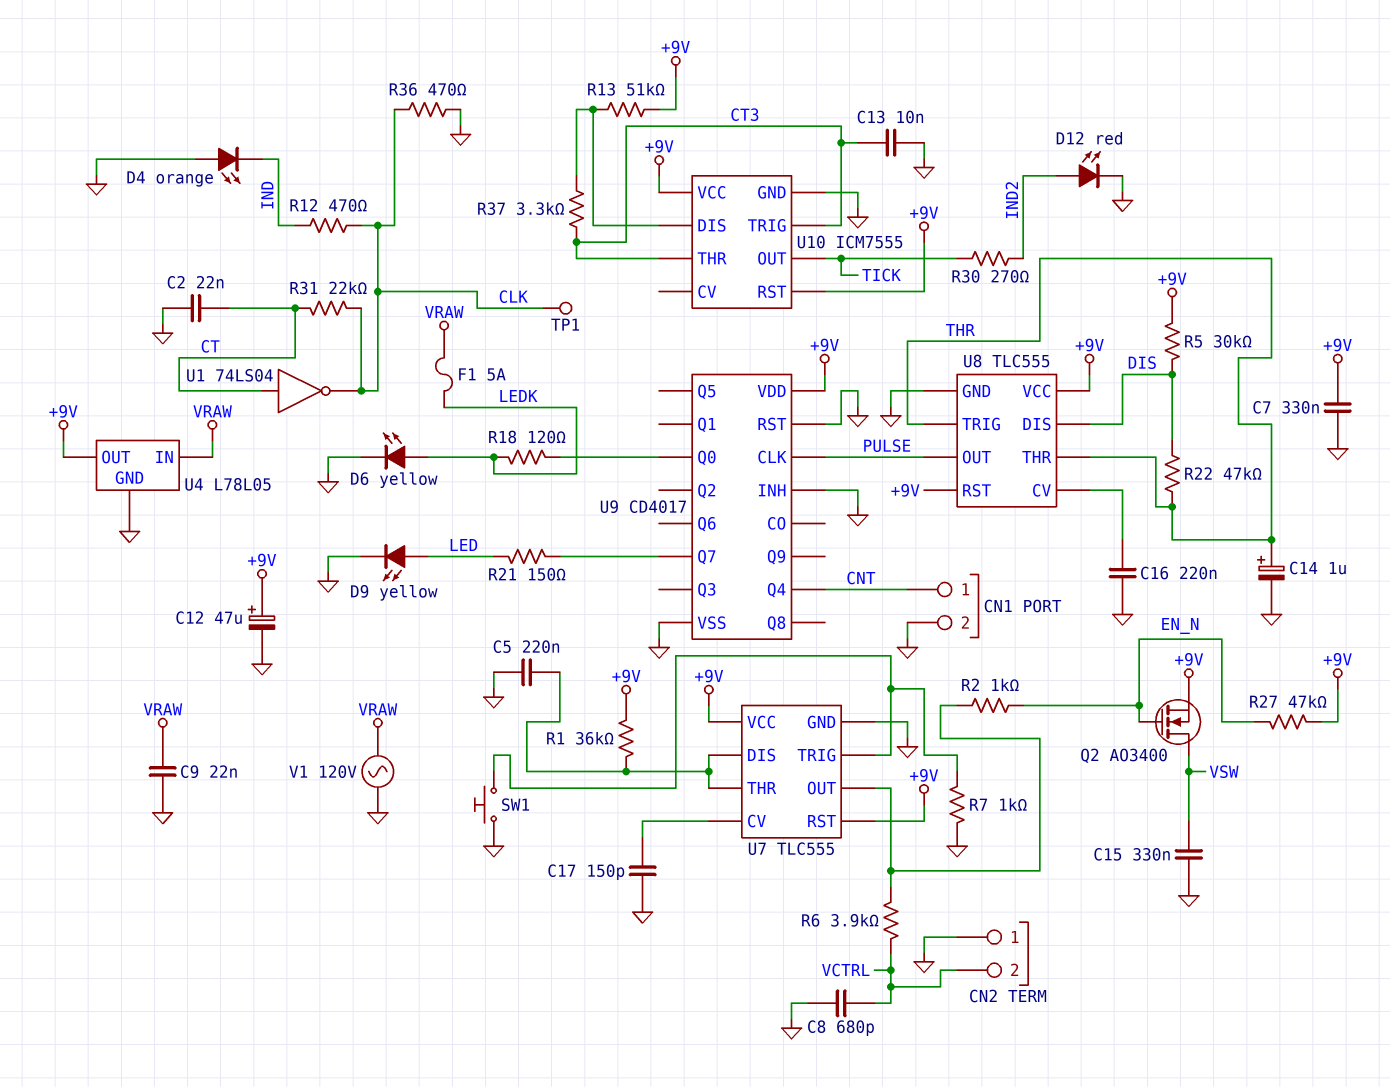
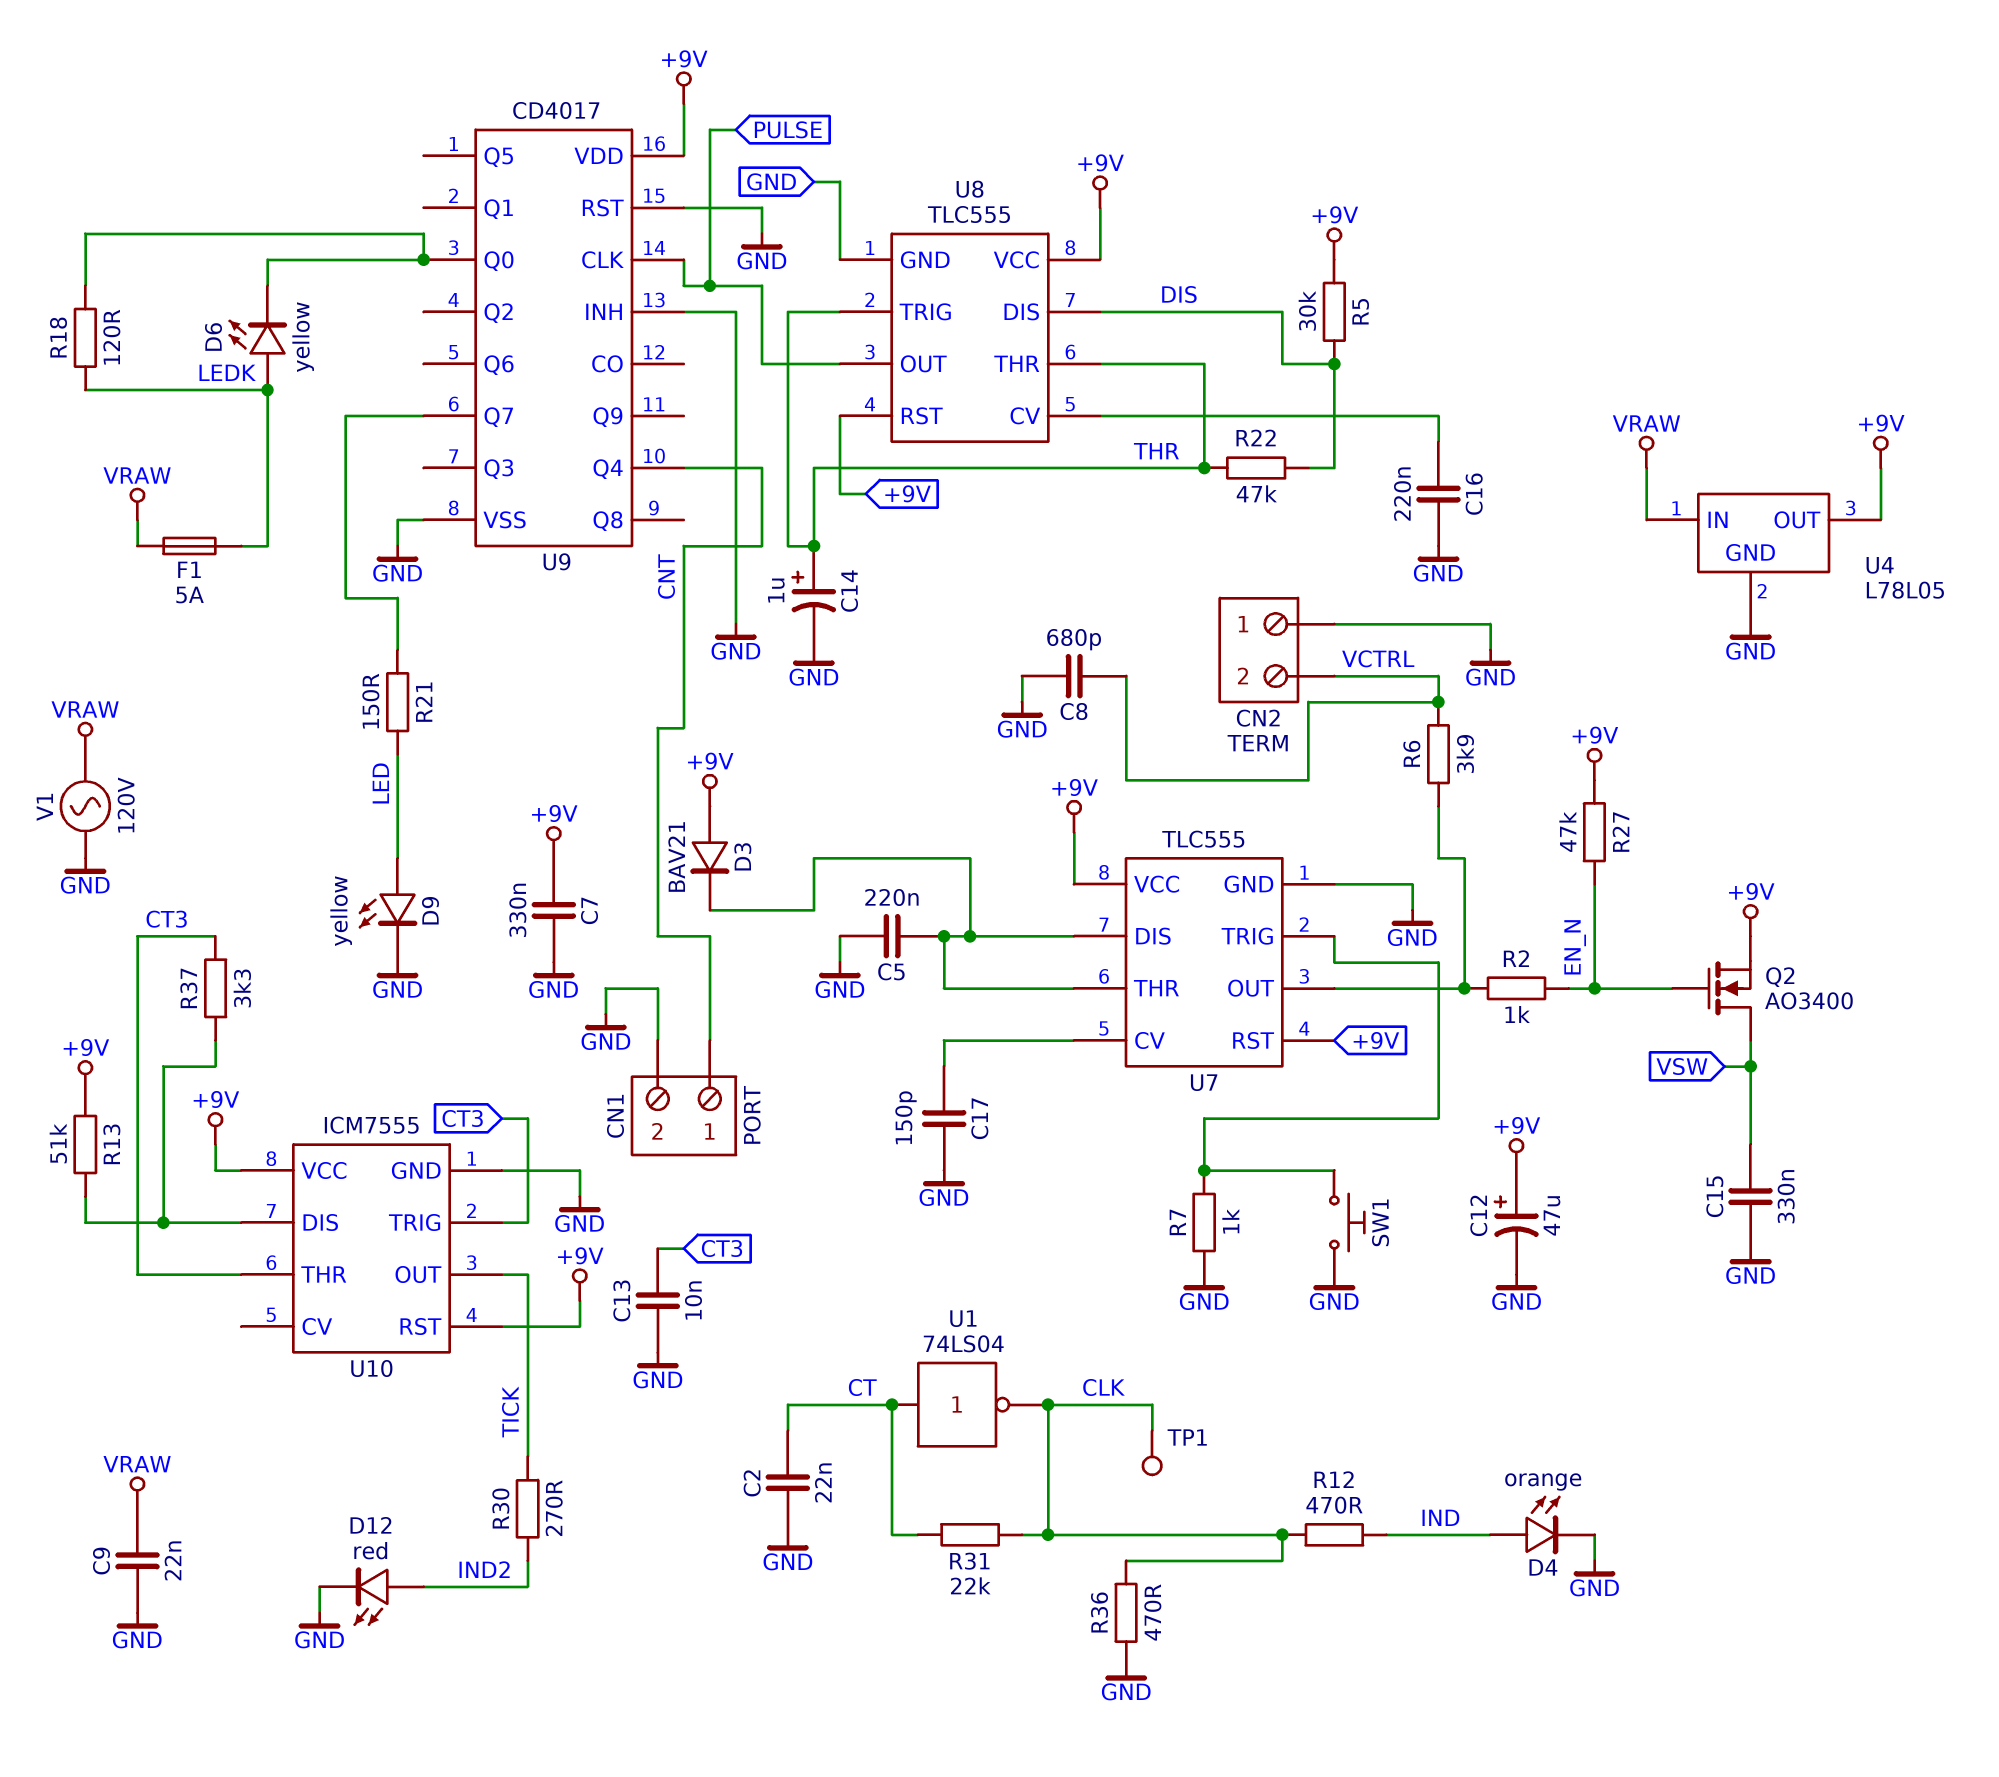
D3: none -> diode BAV21 (A +9V, K U7/DIS)
D4: LED orange (A GND, K IND) -> LED orange (A IND, K GND)
D6: LED yellow (A LEDK, K GND) -> LED yellow (A LEDK, K U9/Q0)
R1: 36k (+9V, U7/DIS) -> none

